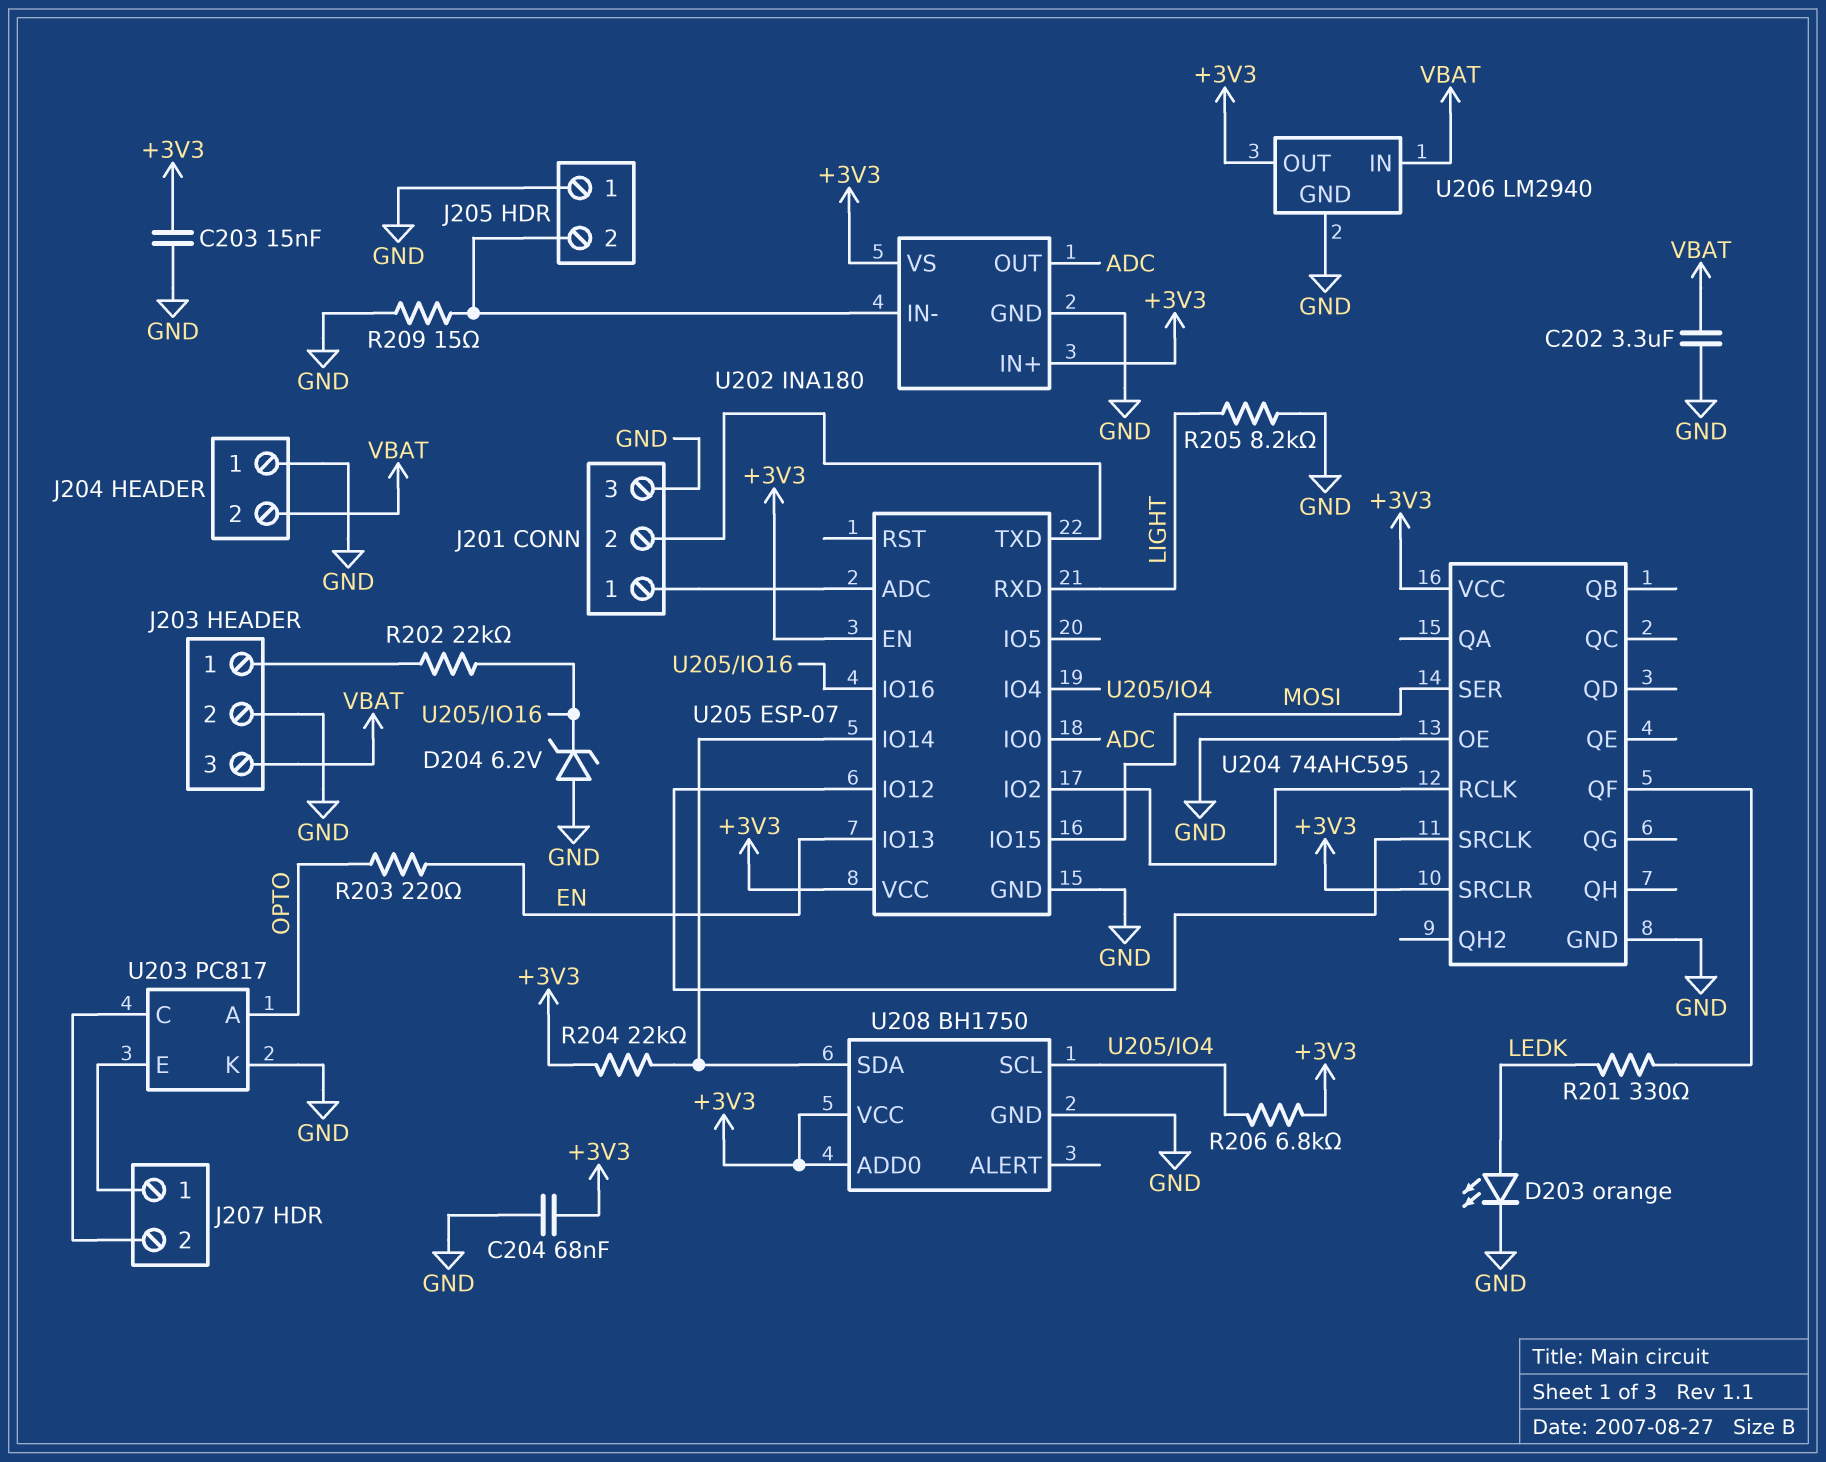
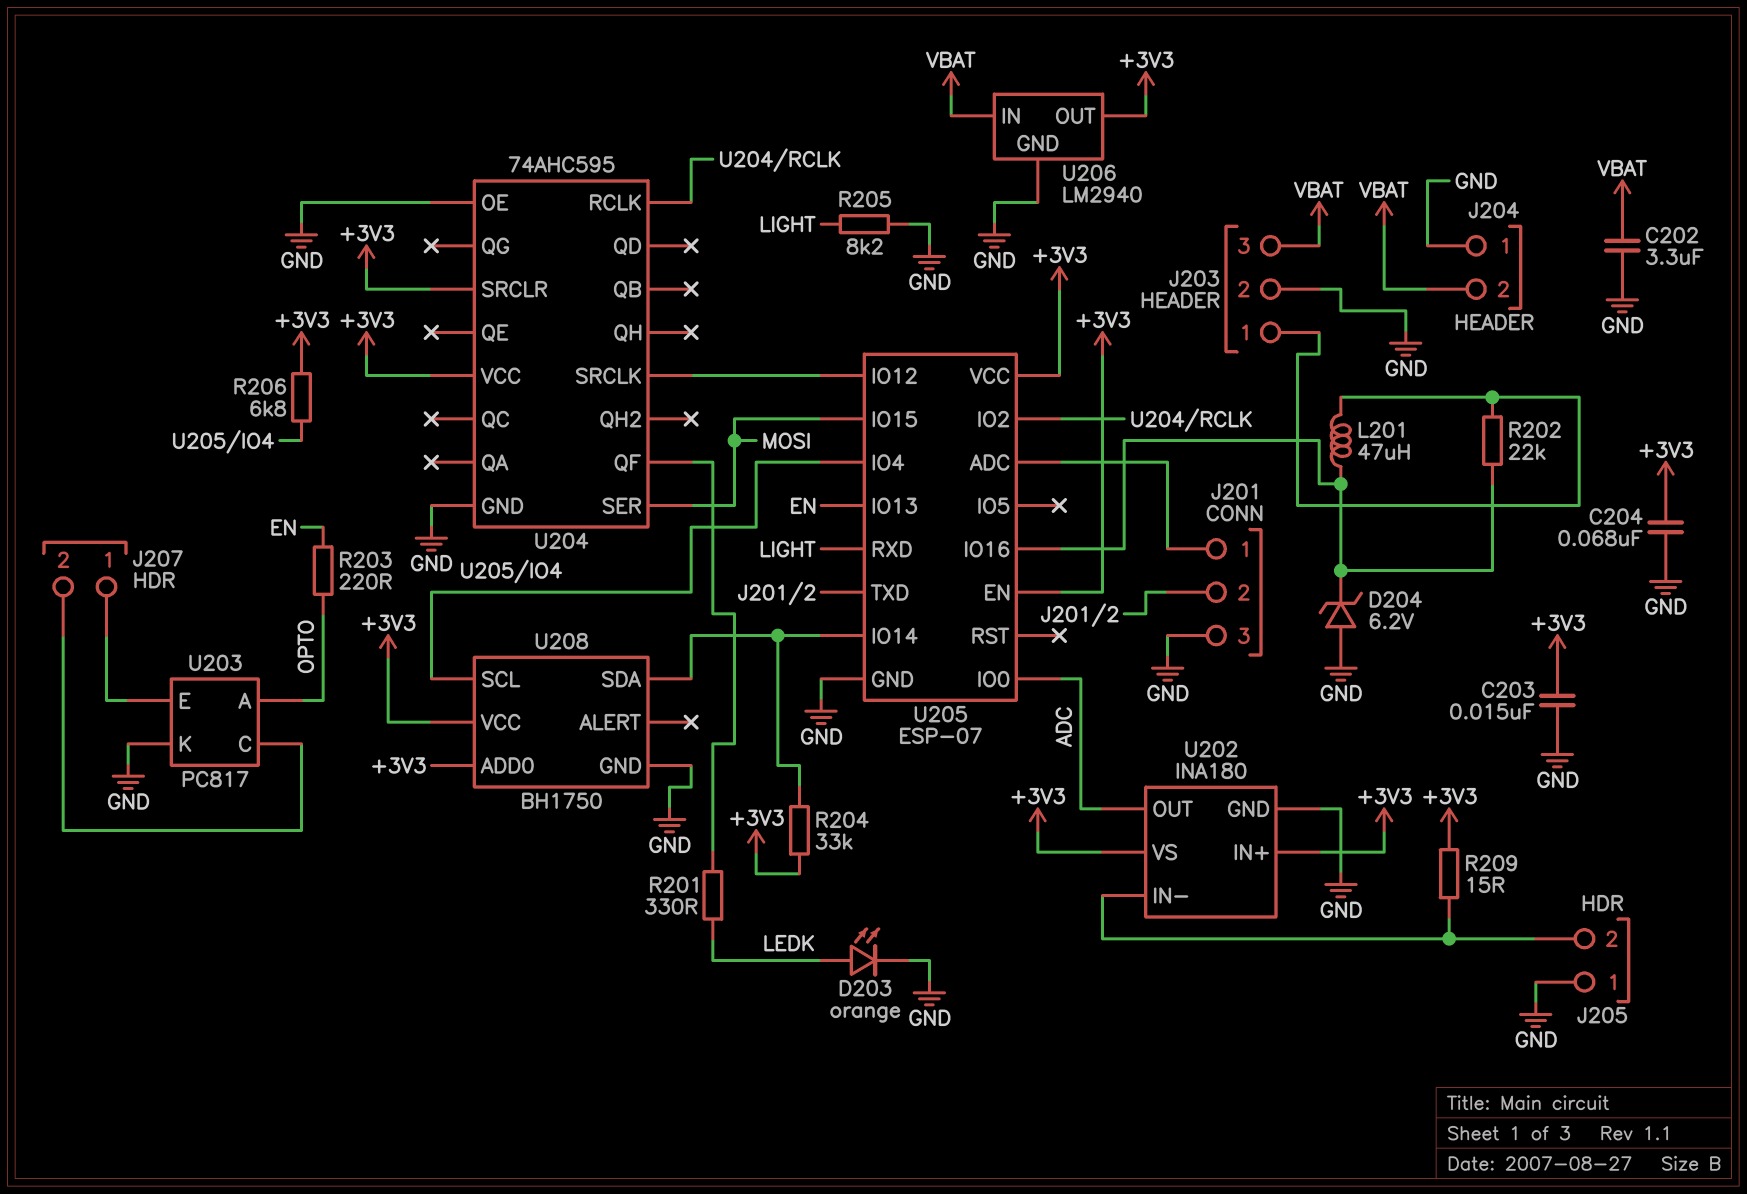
L201: none -> 47uH (J203/1, U205/IO16)
R204: 22k (+3V3, U205/IO14) -> 33k (+3V3, U205/IO14)
R209: 15 (GND, J205/2) -> 15 (+3V3, J205/2)

